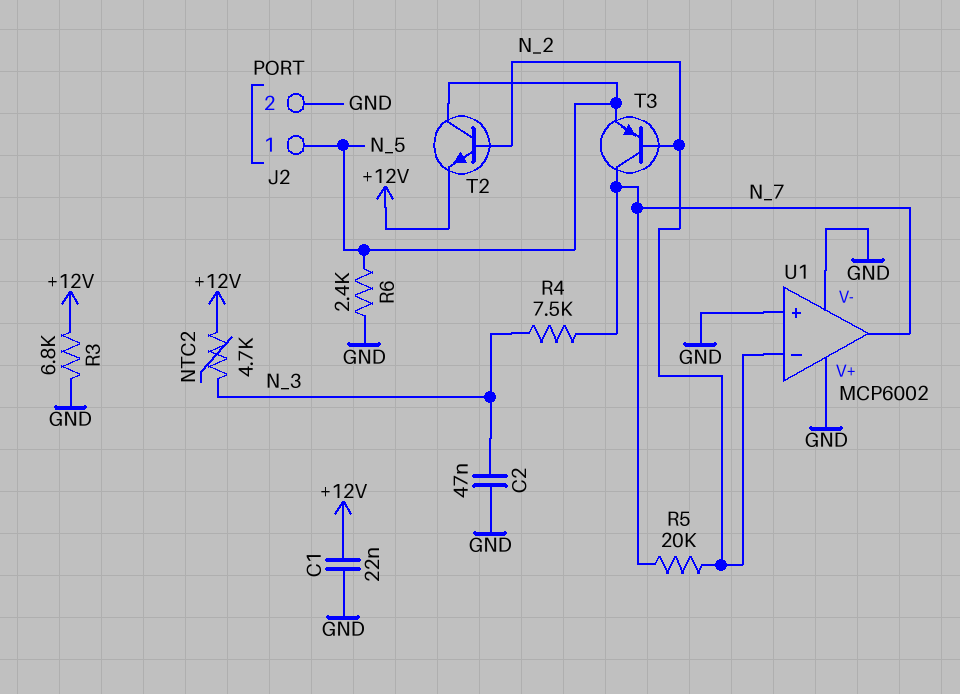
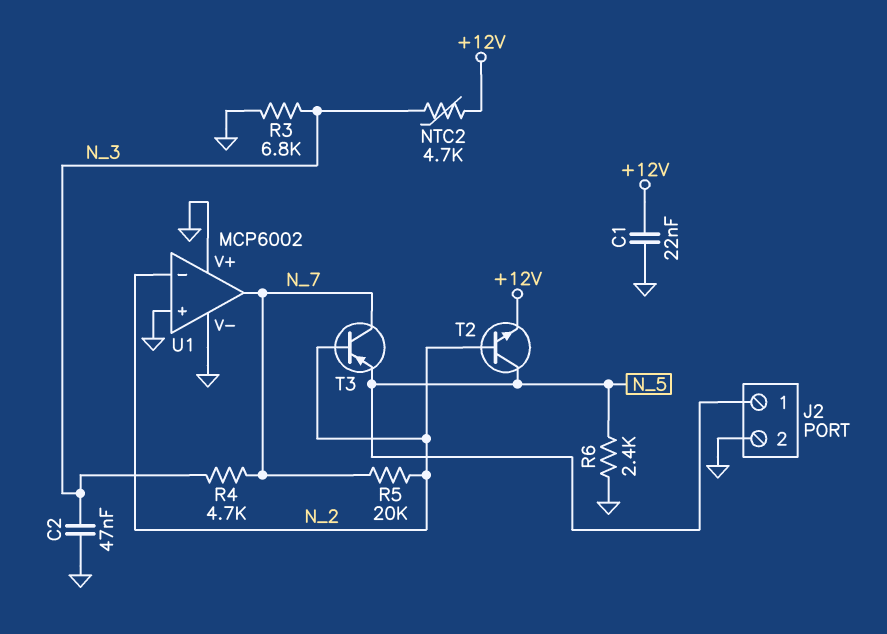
R3: 6.8k (+12V, GND) -> 6.8k (GND, N_3)
R4: 7.5k (N_3, N_7) -> 4.7k (N_3, N_7)

